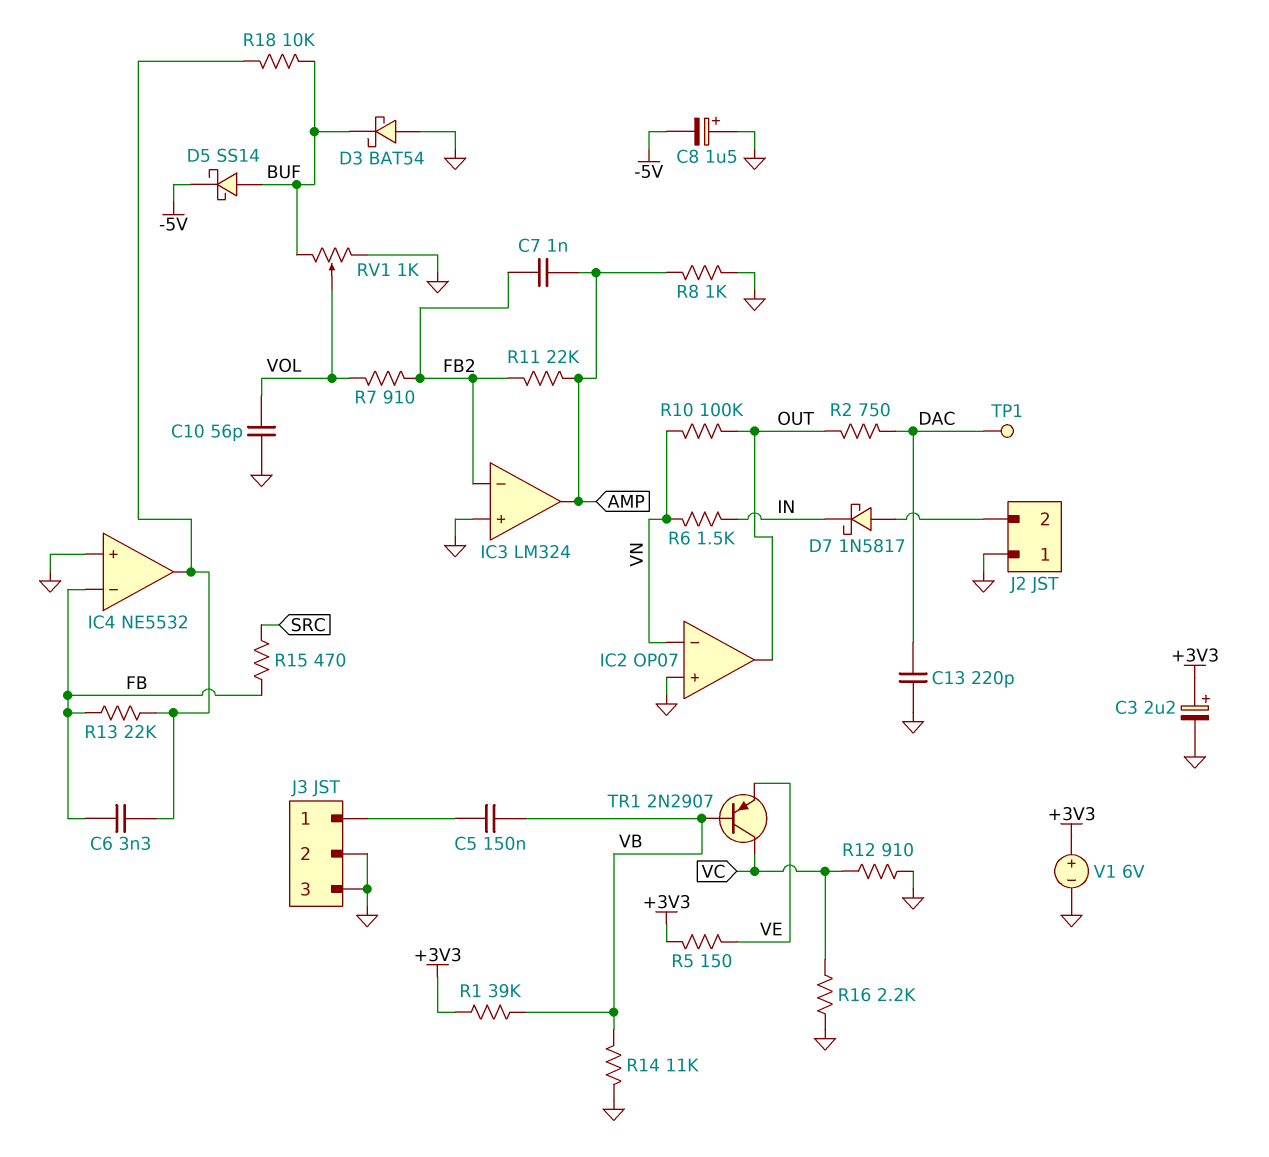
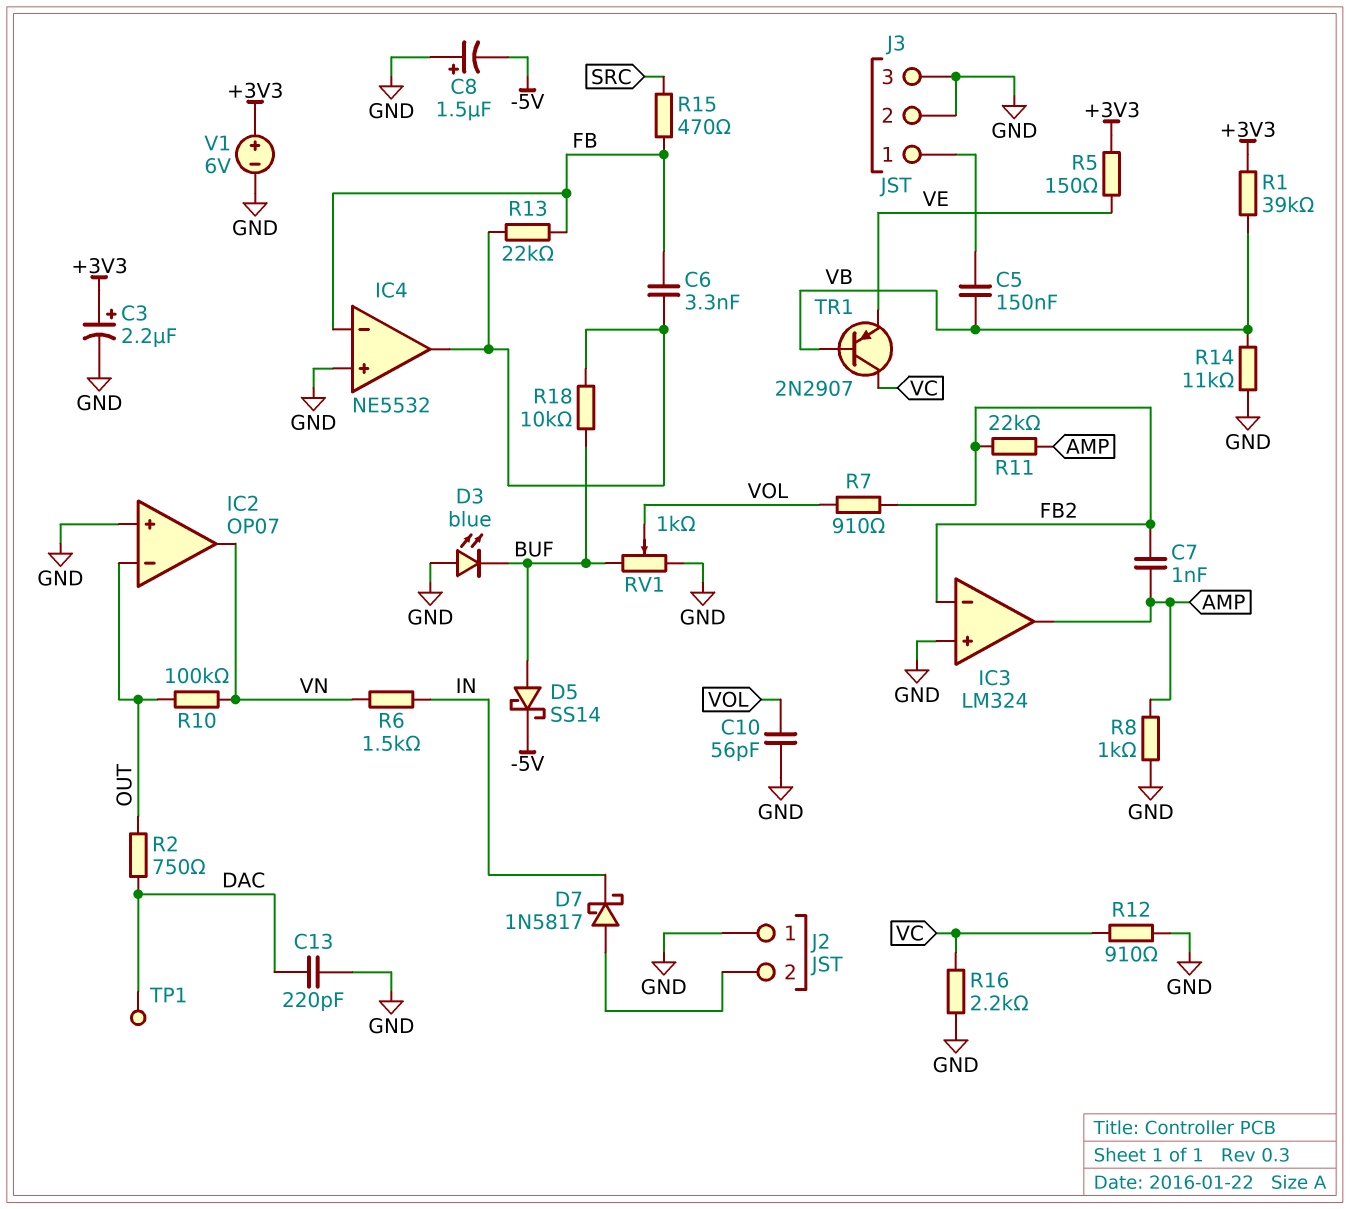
D3: schottky BAT54 (A GND, K BUF) -> LED blue (A GND, K BUF)
IC2 pin in-: VN -> OUT
IC2 pin out: OUT -> VN

